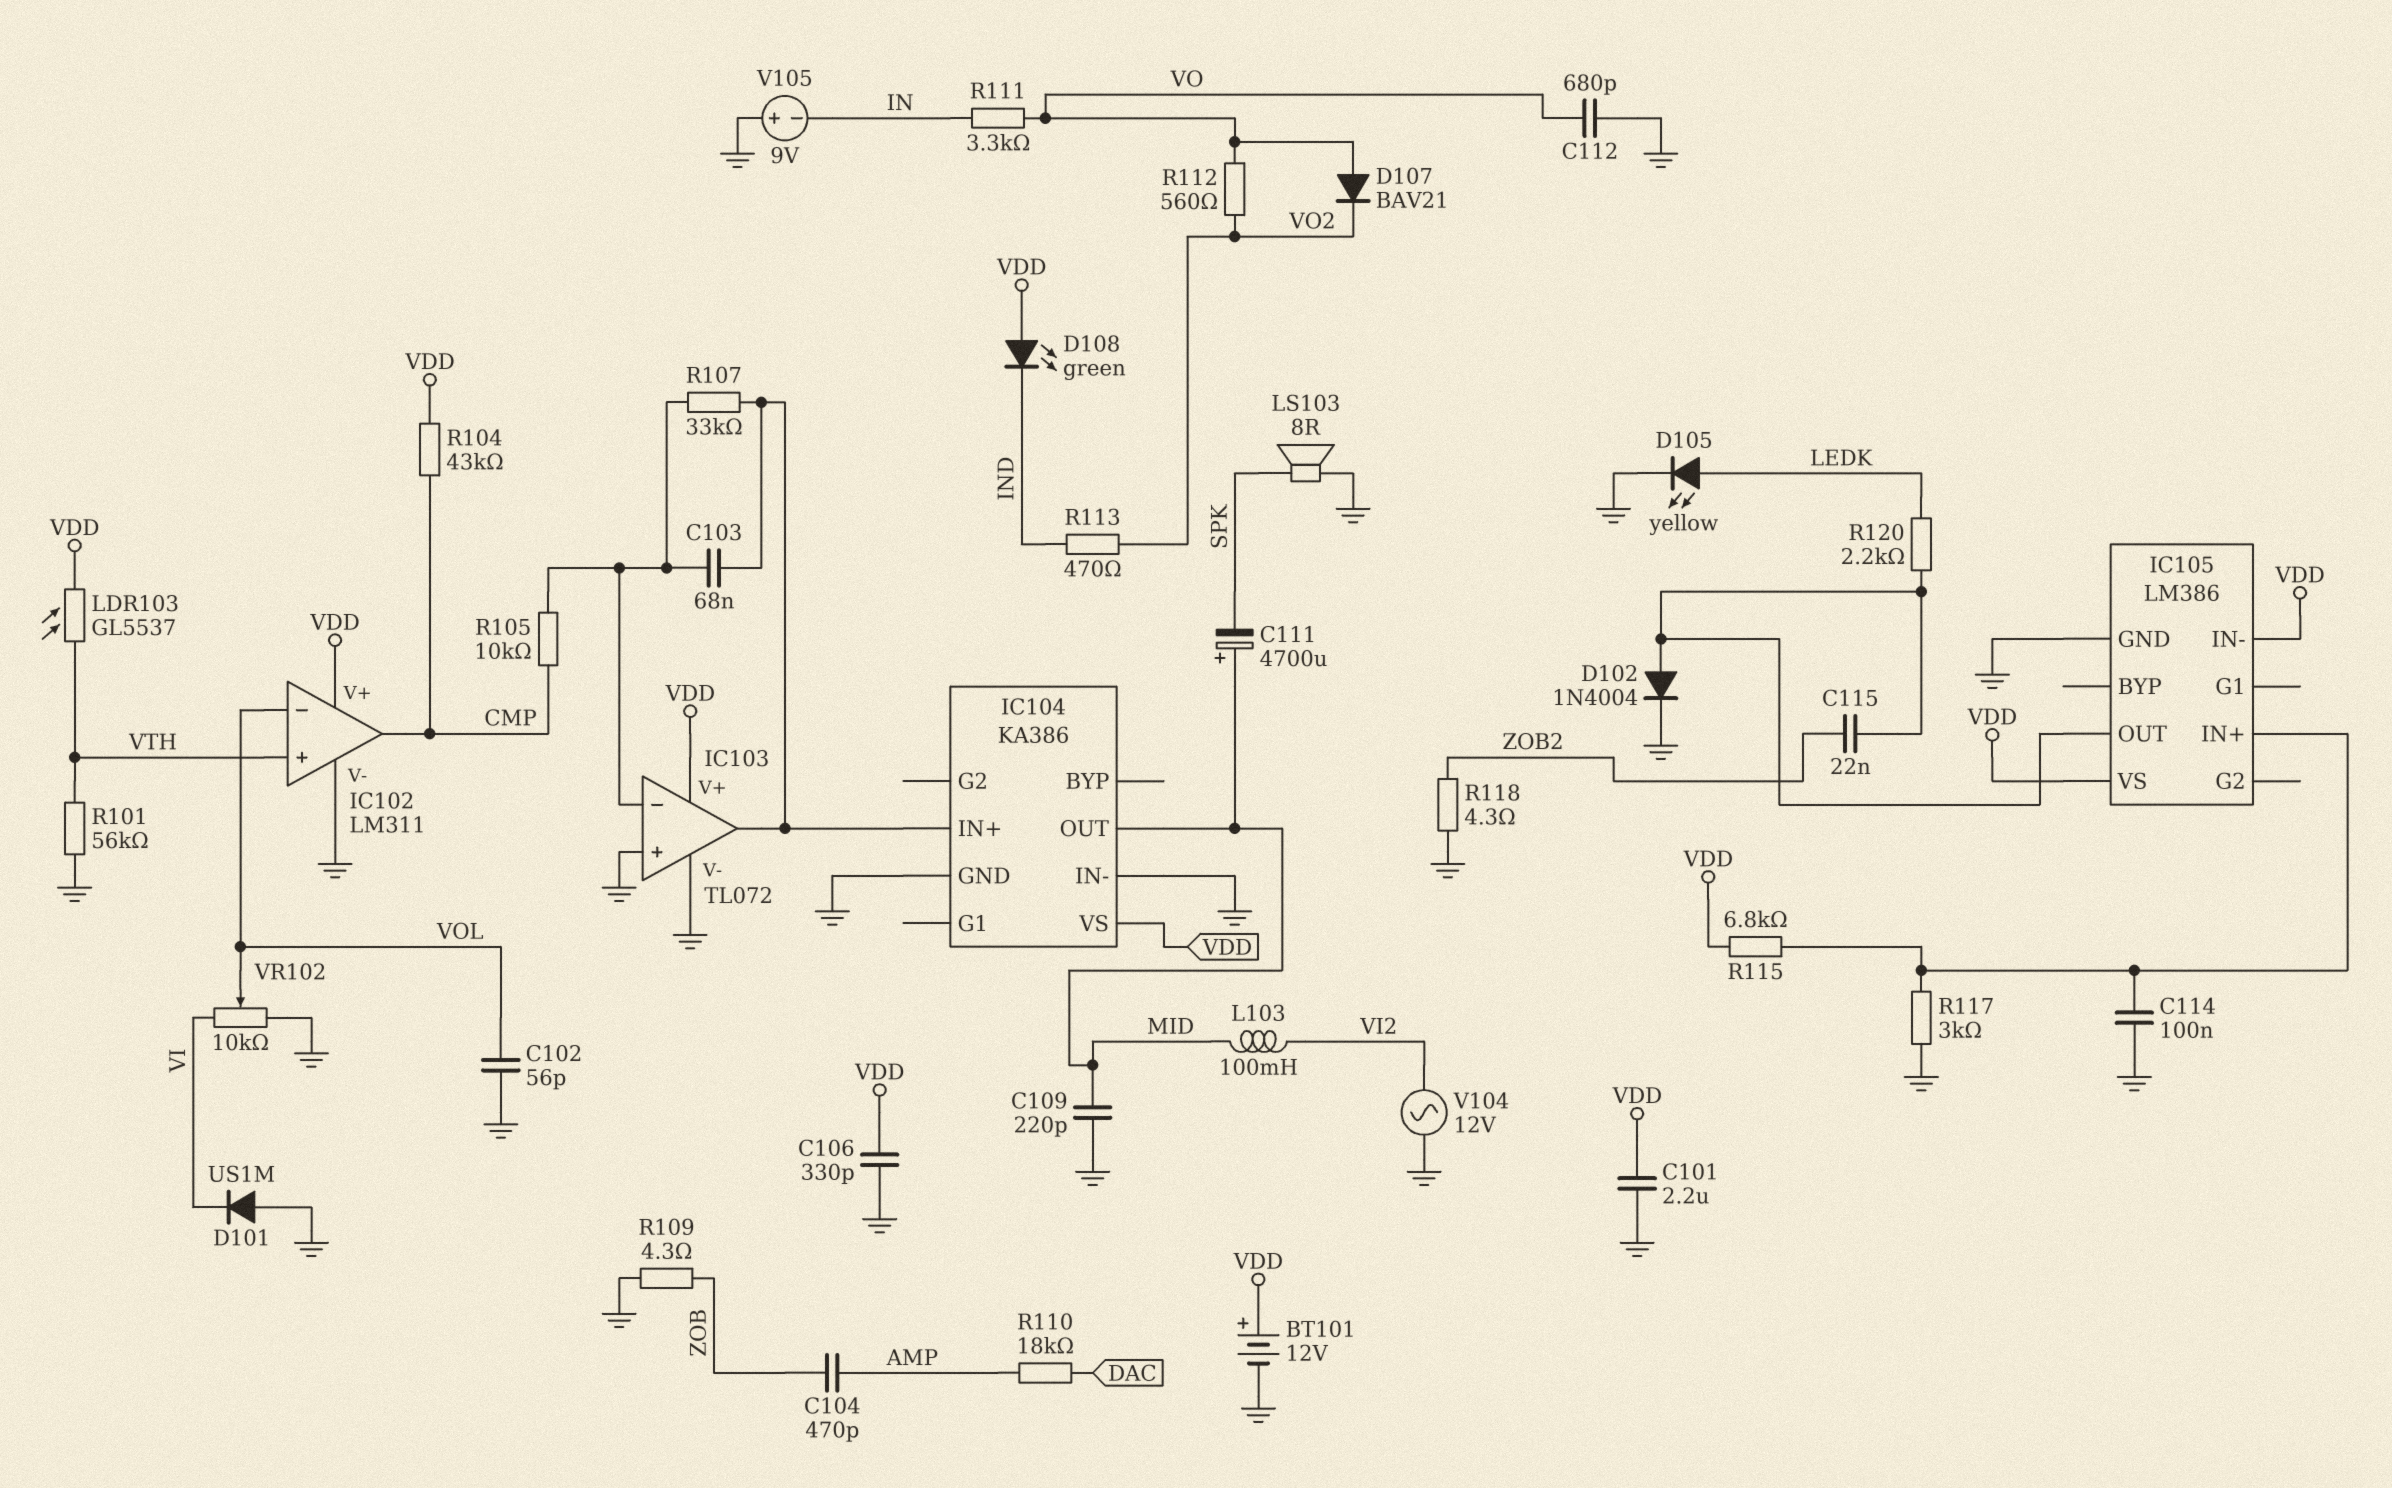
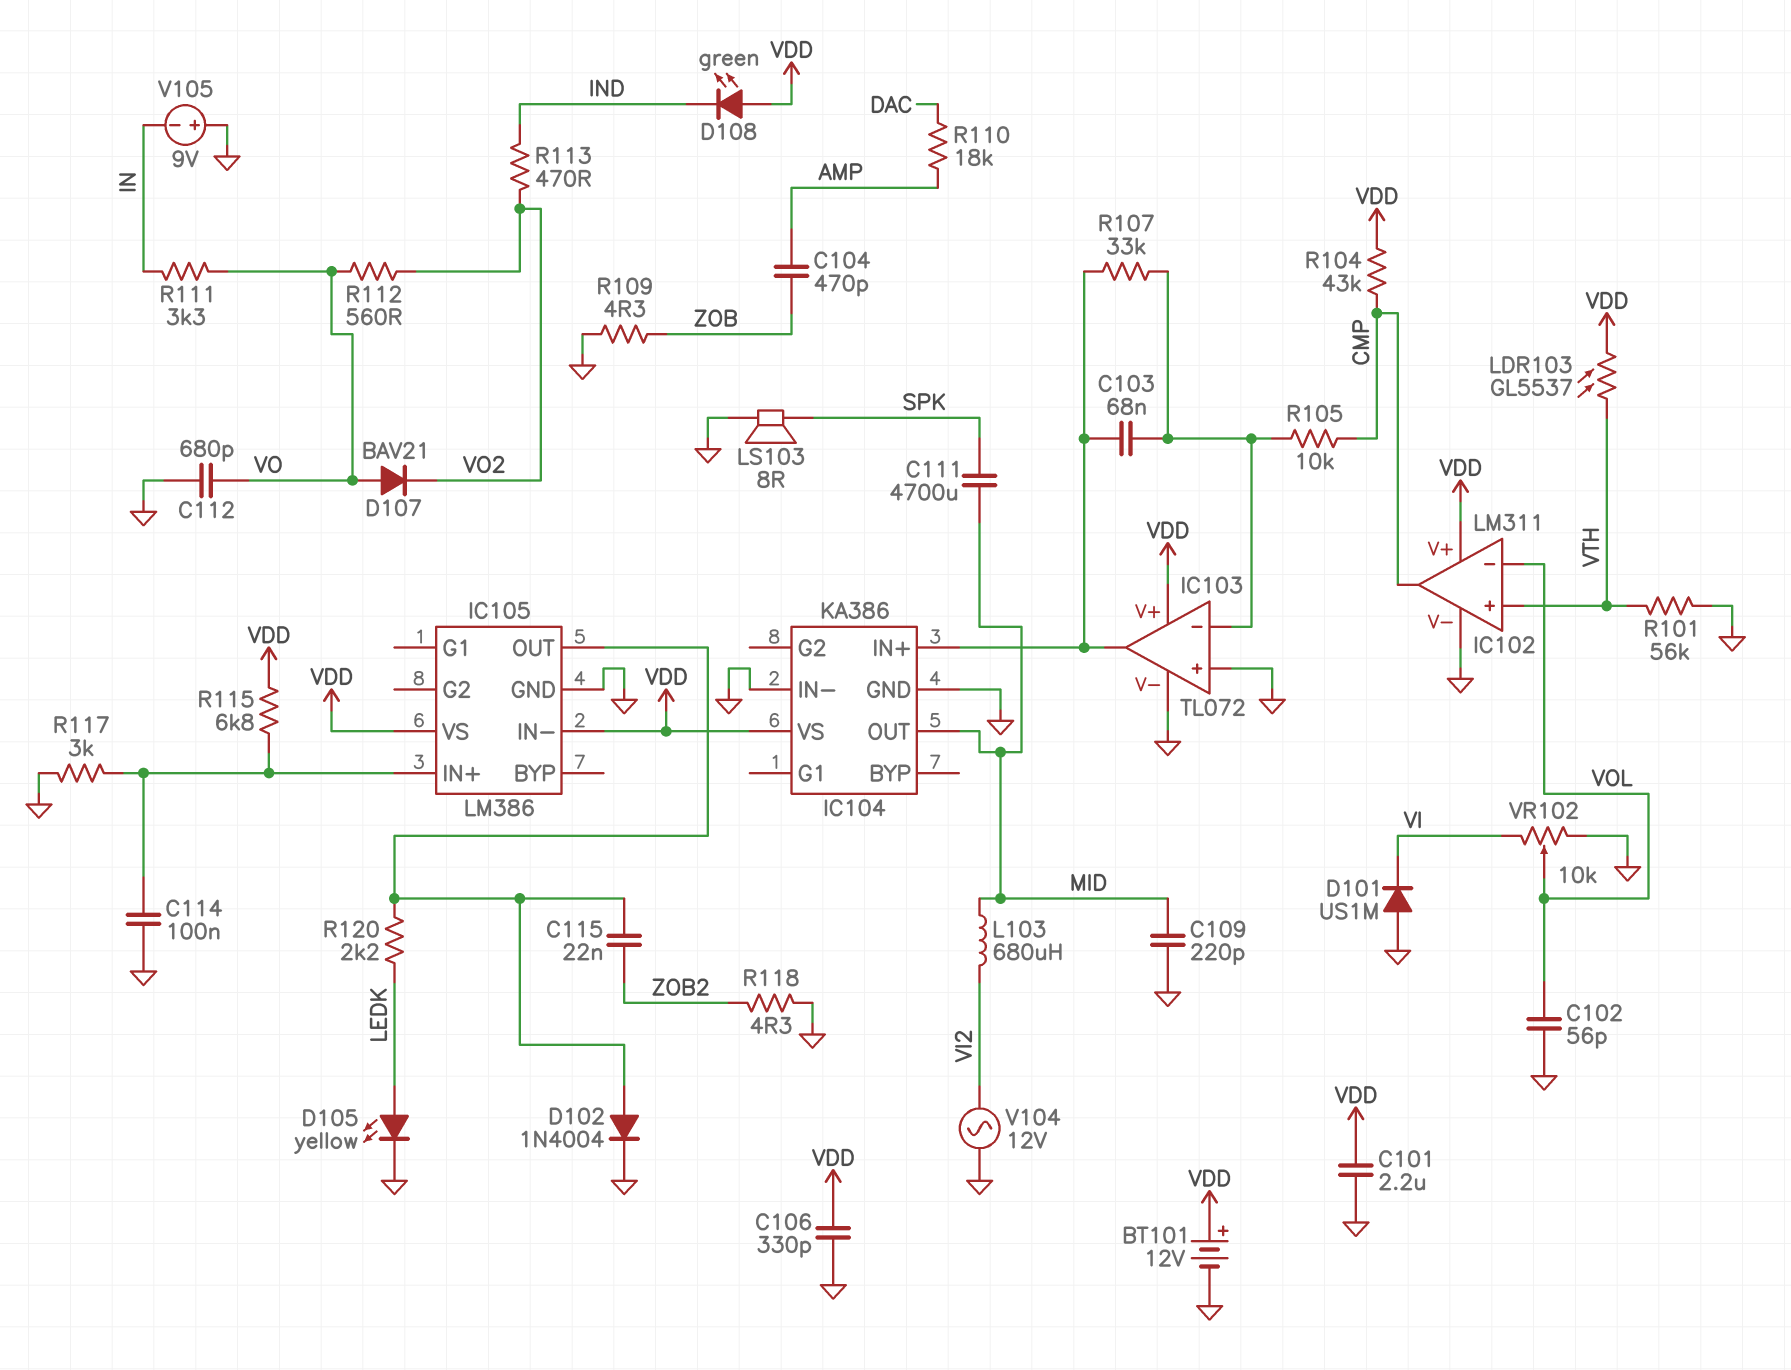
C111: 4700uF (plus MID, minus SPK) -> 4700uF (MID, SPK)
L103: 100mH (MID, VI2) -> 680uH (MID, VI2)

